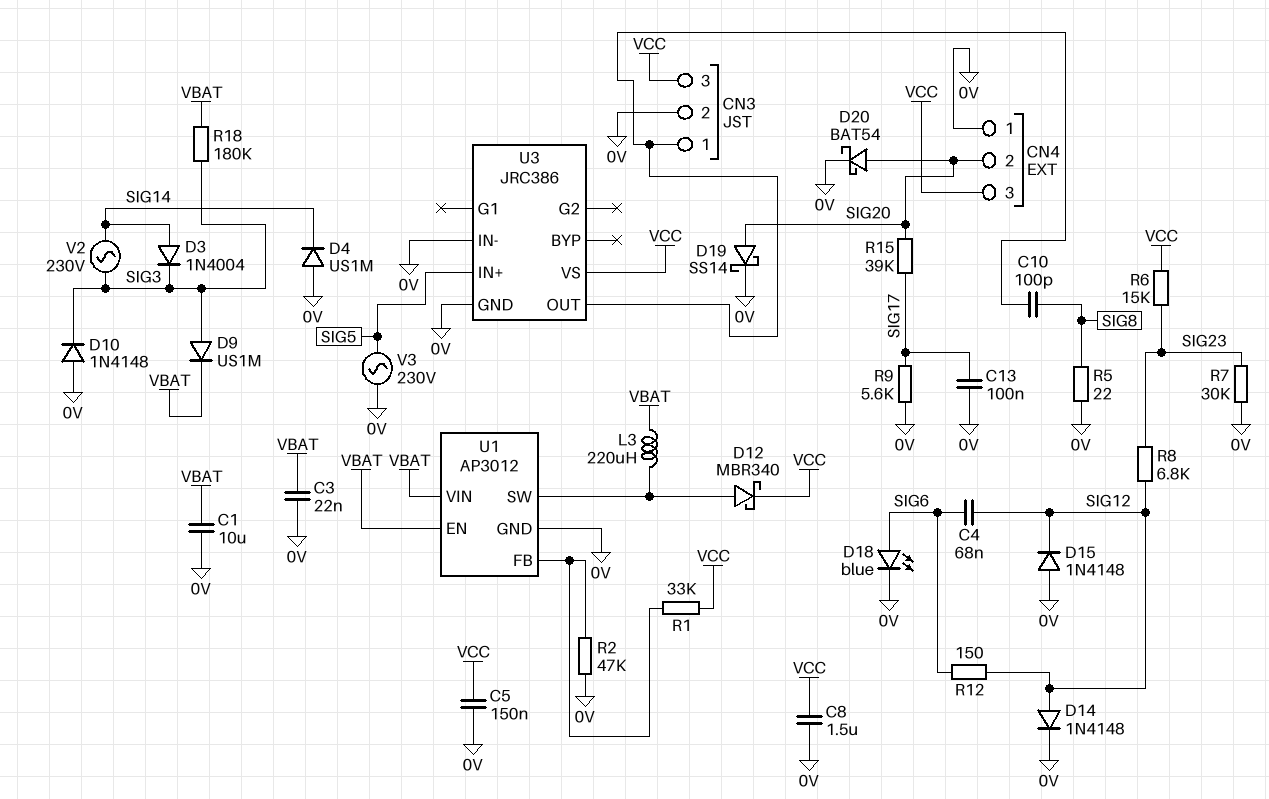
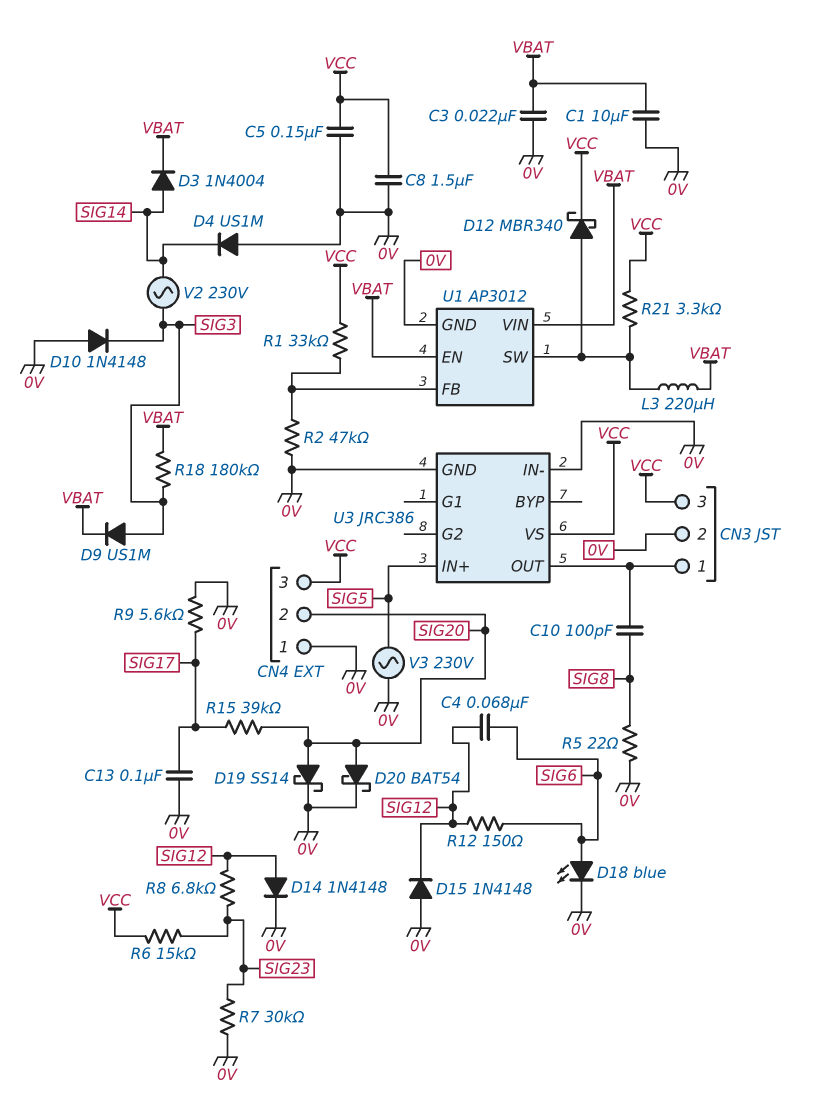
D3: diode 1N4004 (A SIG14, K SIG3) -> diode 1N4004 (A SIG14, K VBAT)
R21: none -> 3.3k (U1/SW, VCC)

